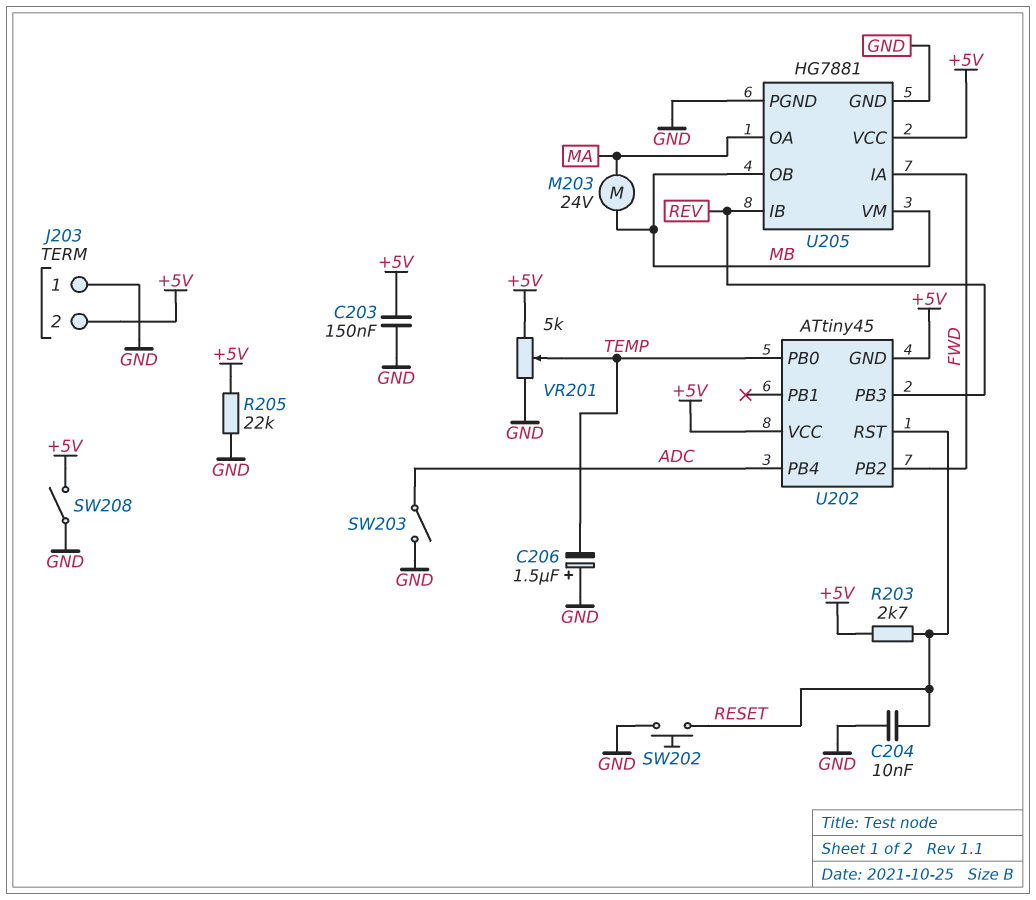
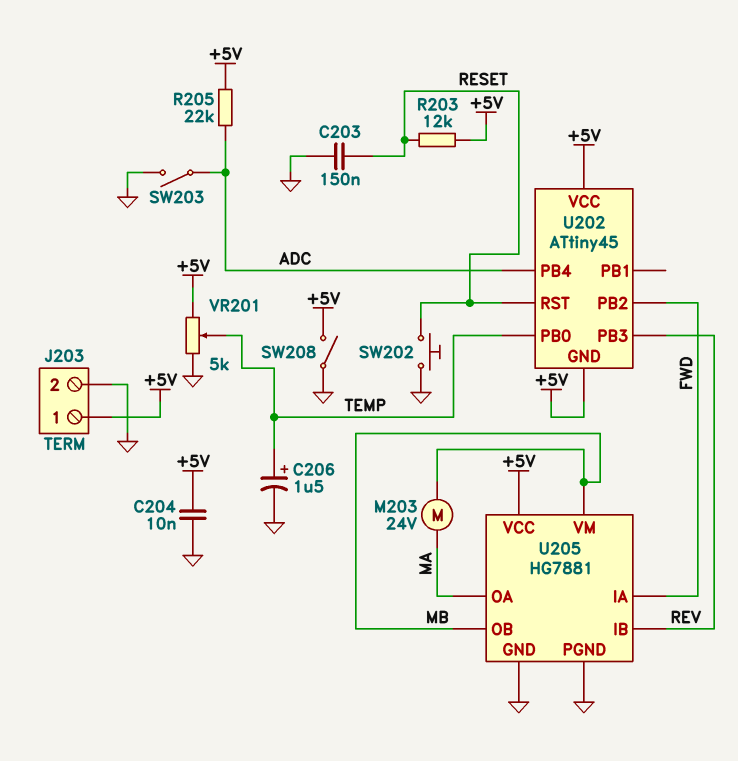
C203: 150nF (+5V, GND) -> 150nF (GND, RESET)
C204: 10nF (GND, RESET) -> 10nF (+5V, GND)
C206: 1.5uF (plus GND, minus TEMP) -> 1.5uF (plus TEMP, minus GND)
J203 pin 1: GND -> +5V
J203 pin 2: +5V -> GND
R203: 2.7k (+5V, RESET) -> 12k (+5V, RESET)
R205: 22k (+5V, GND) -> 22k (+5V, ADC)

